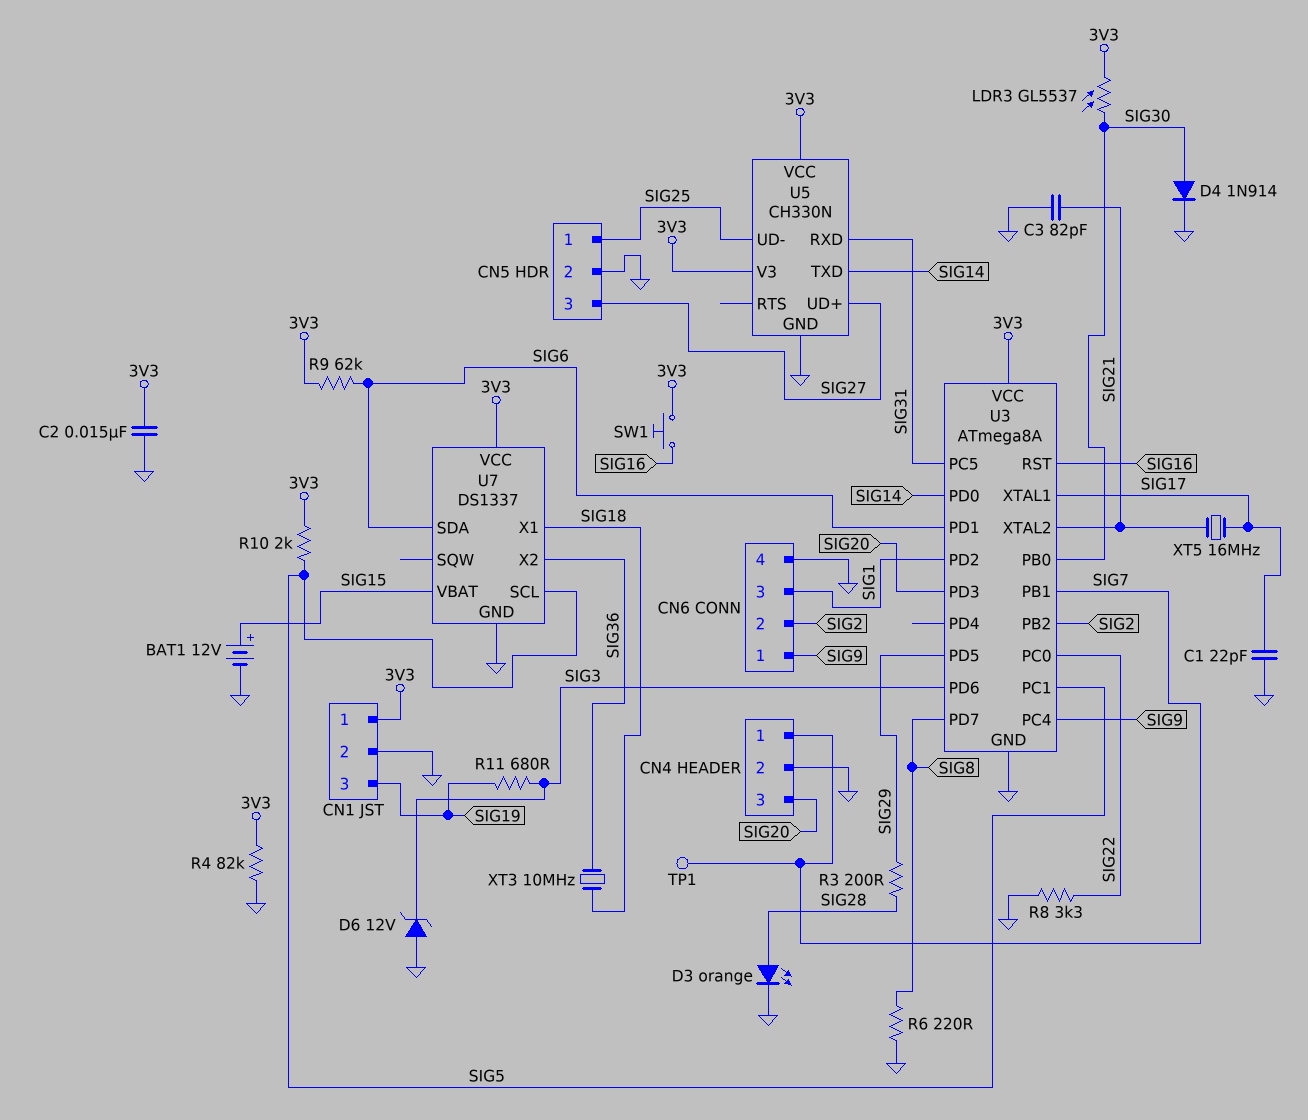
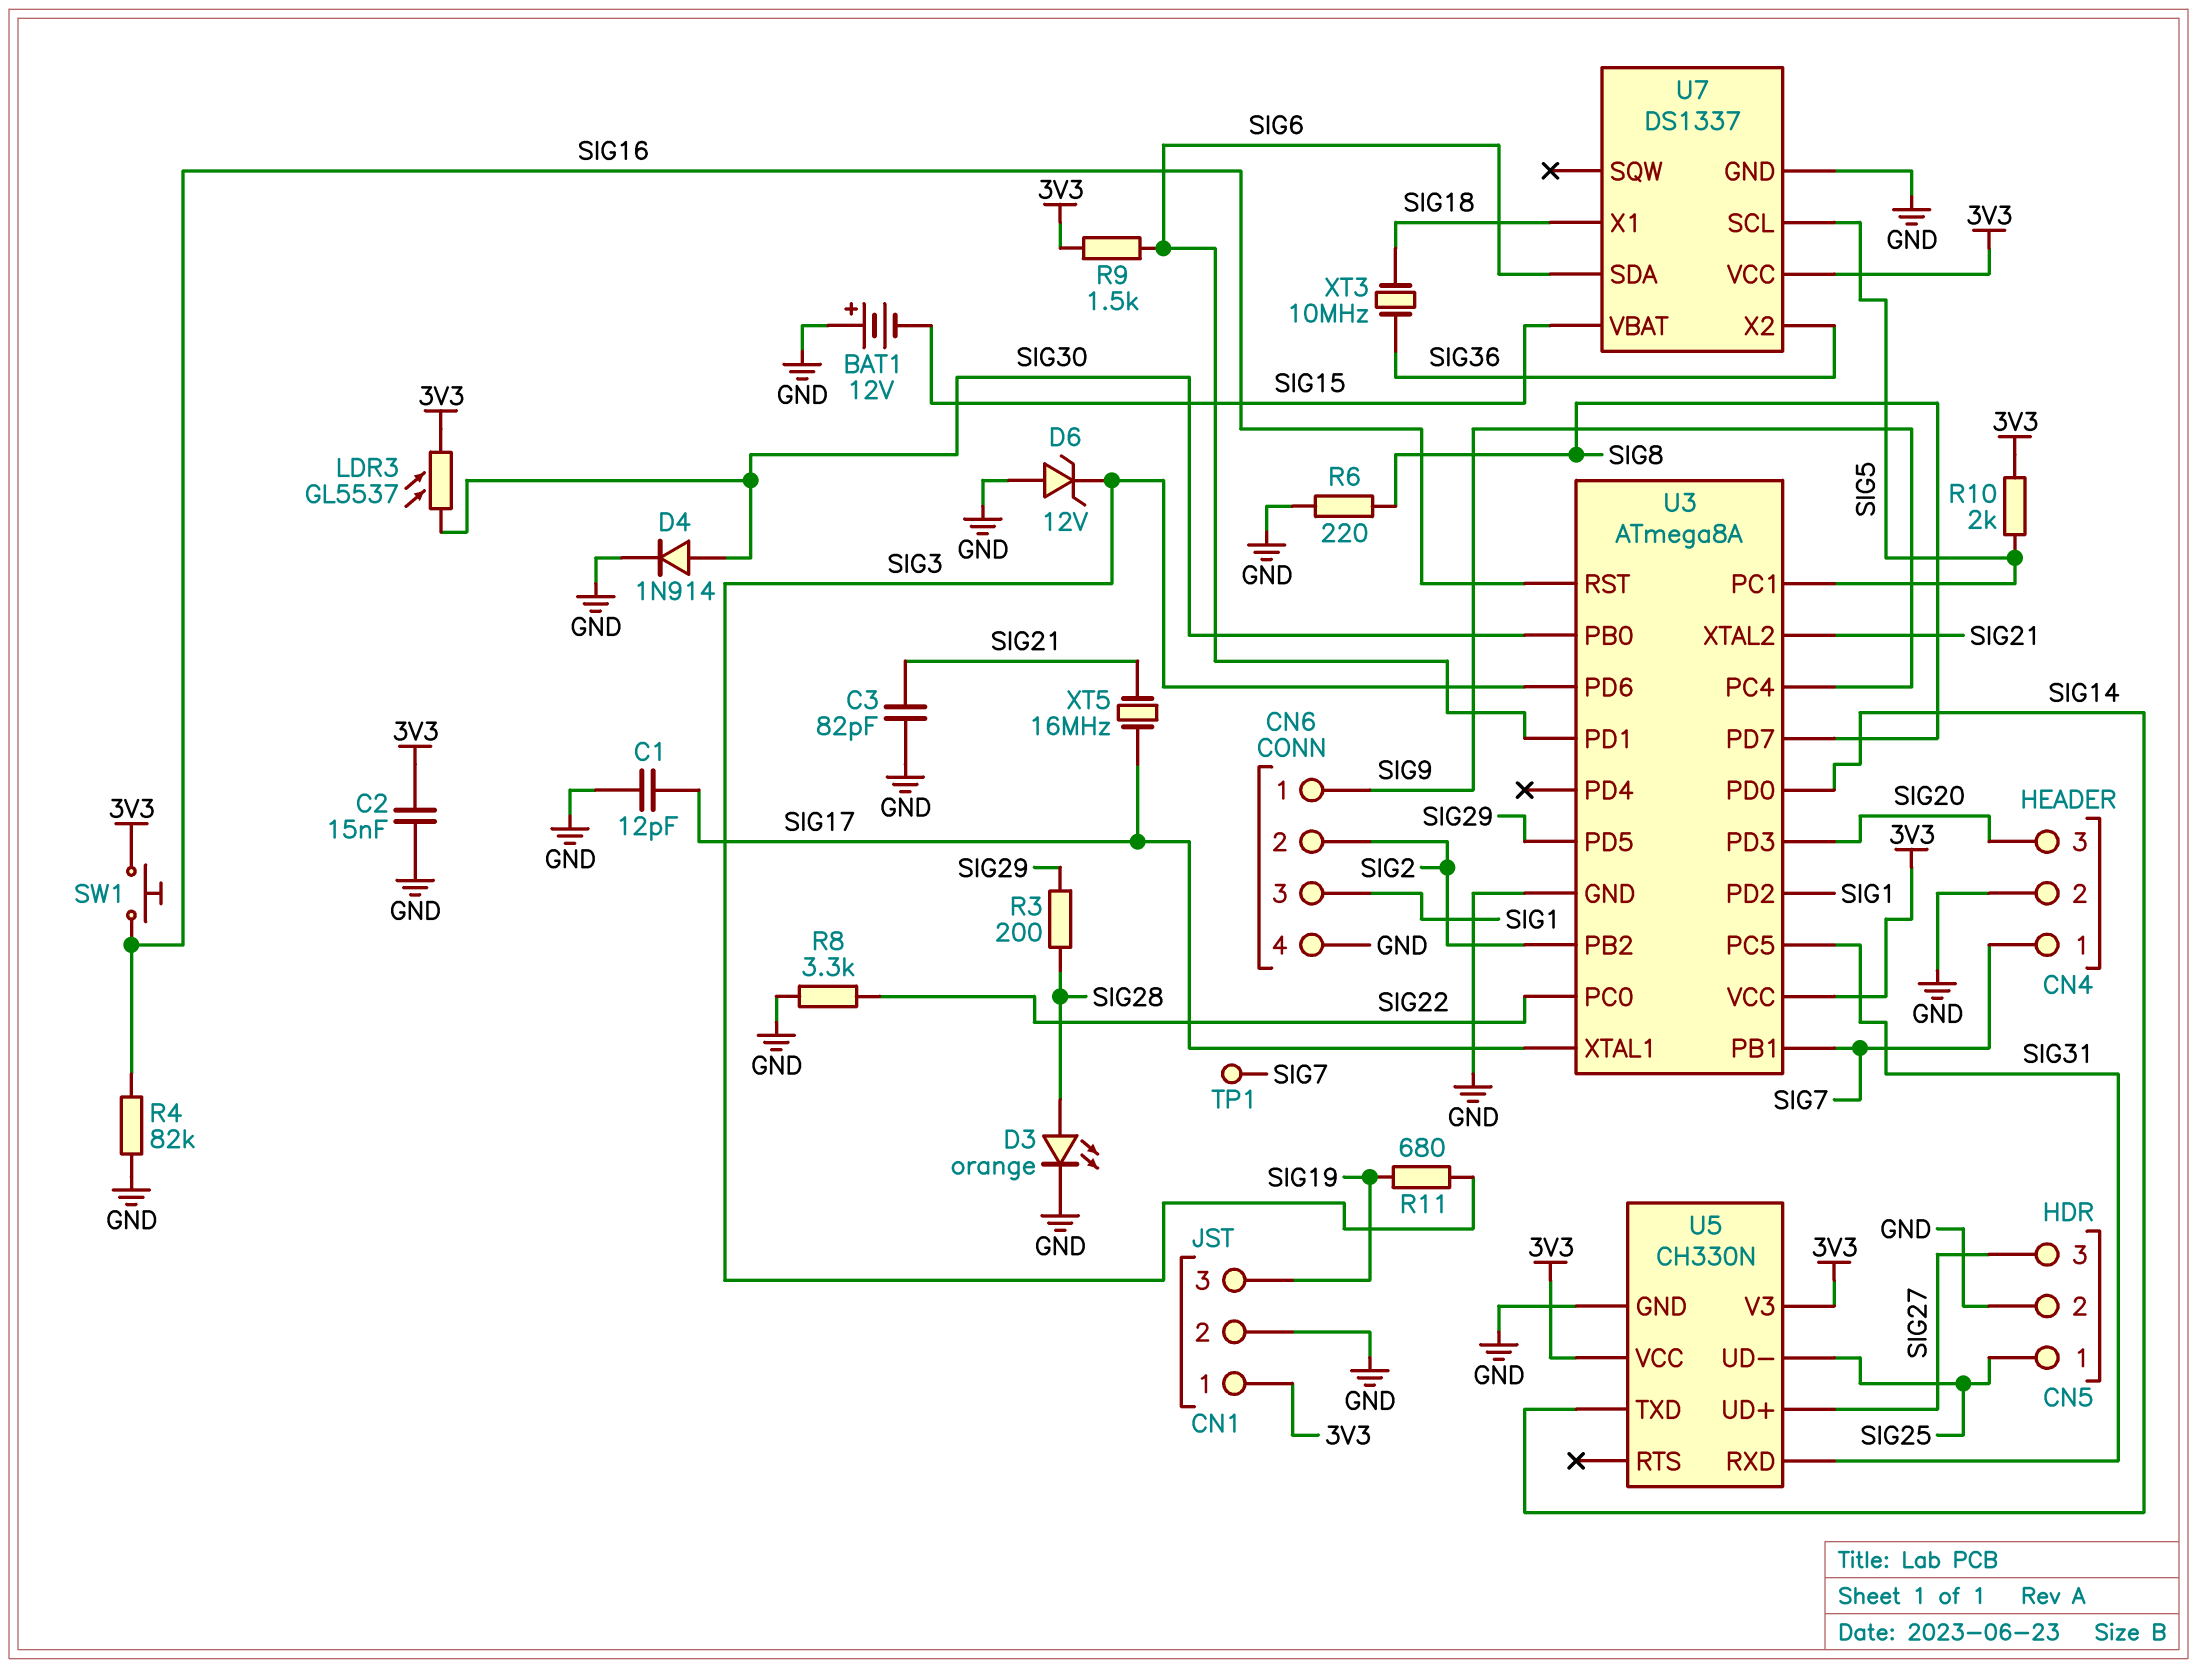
BAT1: 12V (plus SIG15, minus GND) -> 12V (plus GND, minus SIG15)
C1: 22pF (GND, SIG17) -> 12pF (GND, SIG17)
R4: 82k (3V3, GND) -> 82k (GND, SIG16)
R9: 62k (3V3, SIG6) -> 1.5k (3V3, SIG6)

